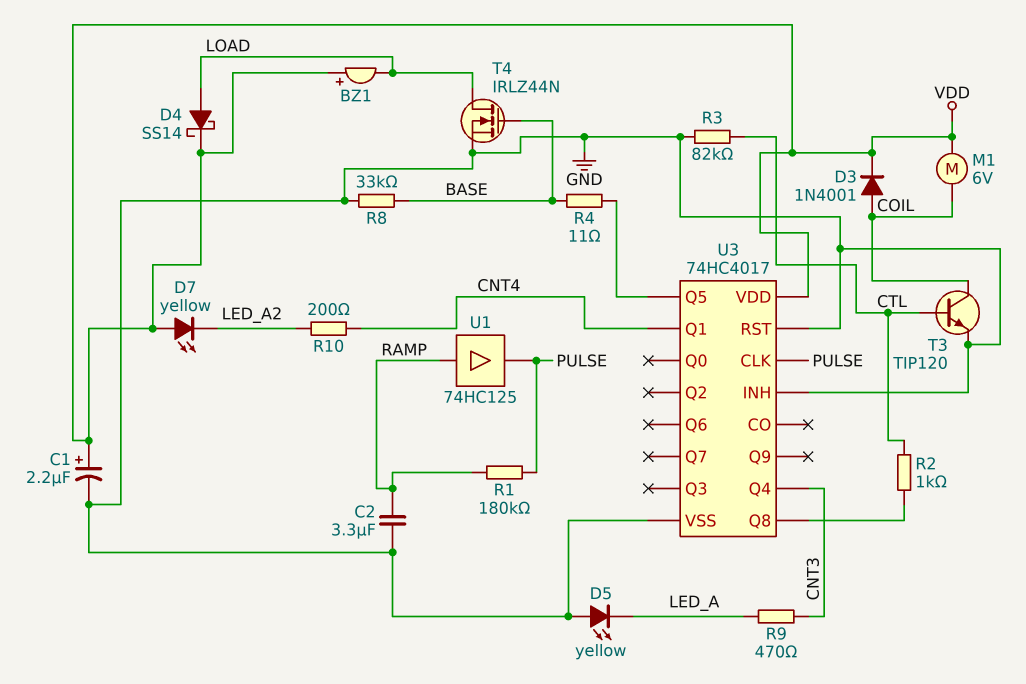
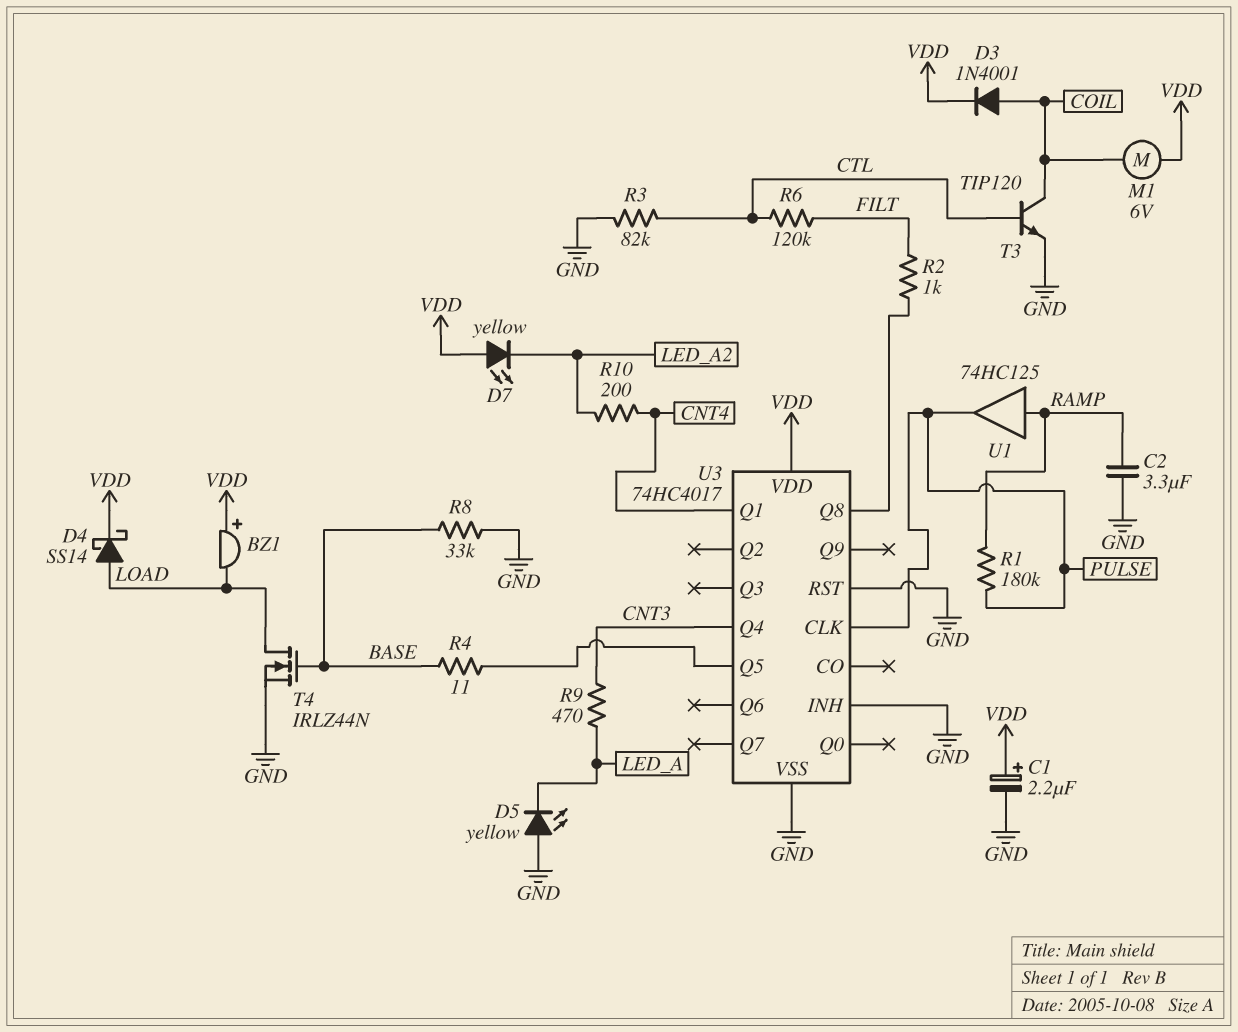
R2: 1k (CTL, U3/Q8) -> 1k (FILT, U3/Q8)
R6: none -> 120k (CTL, FILT)

